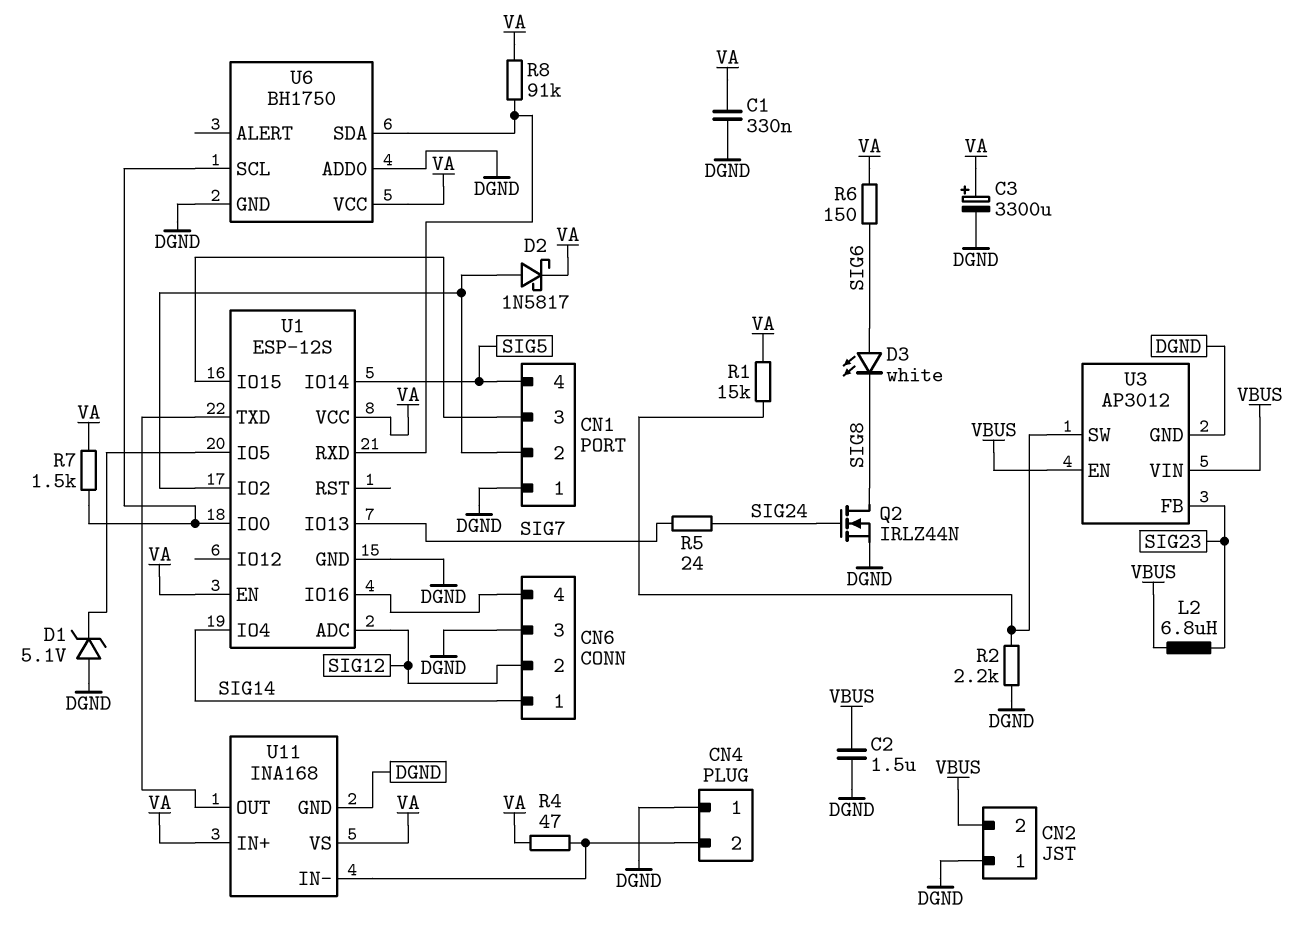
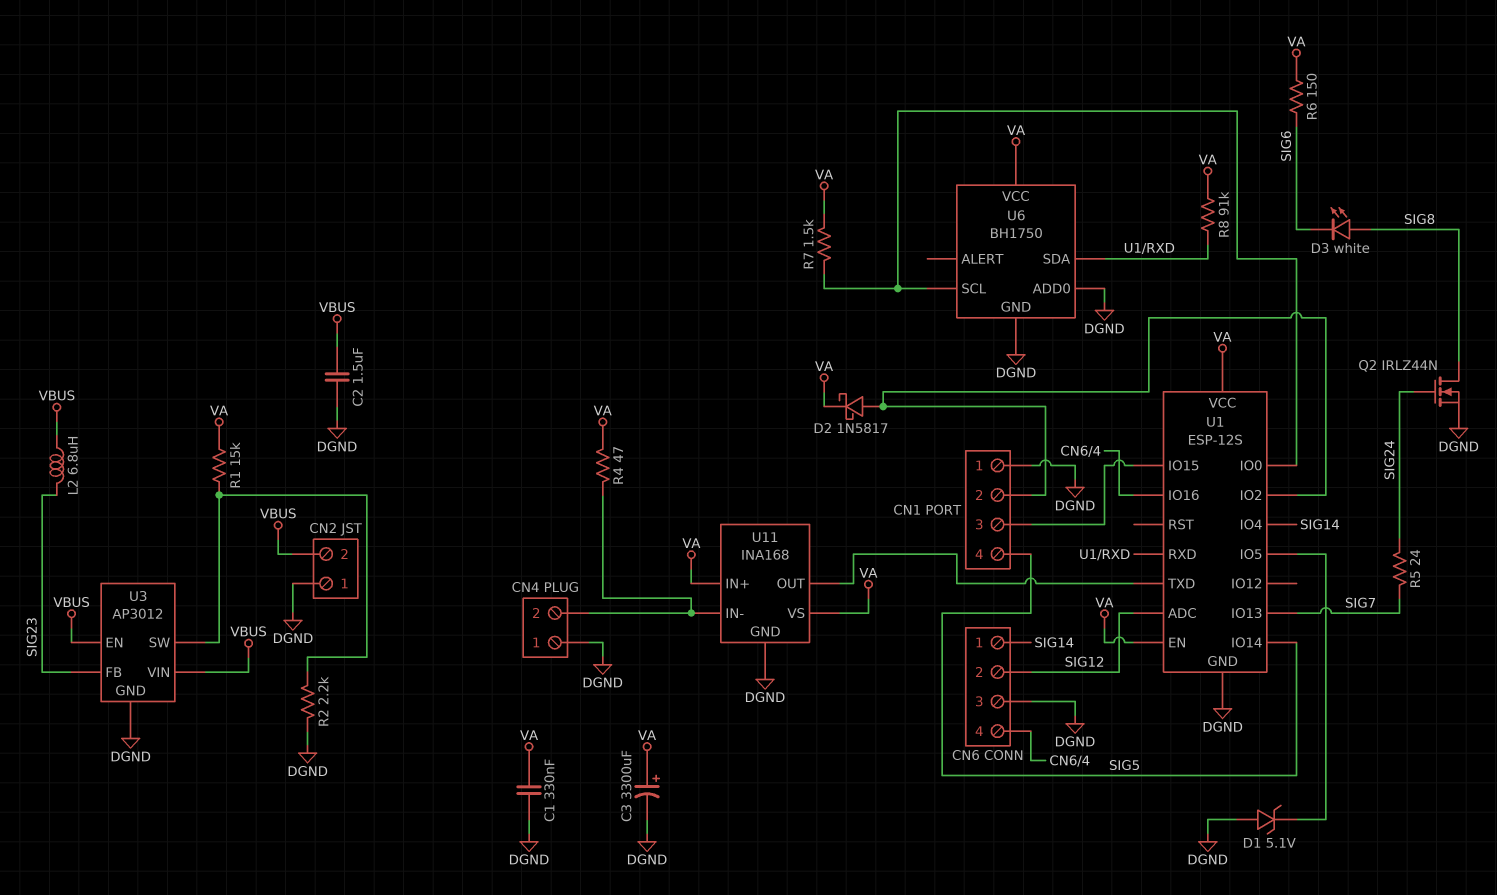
D3: LED white (A SIG6, K SIG8) -> LED white (A SIG8, K SIG6)

